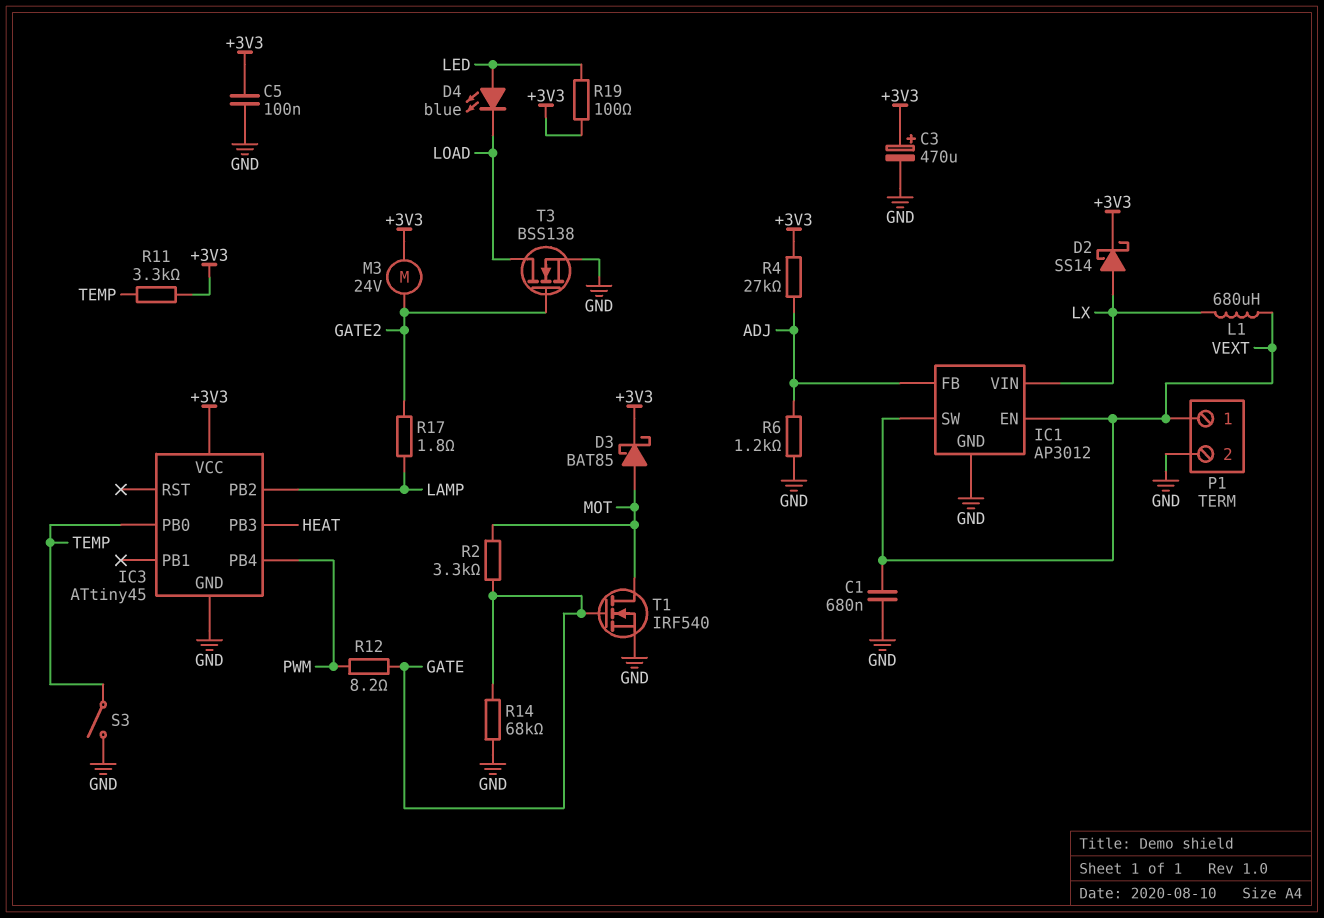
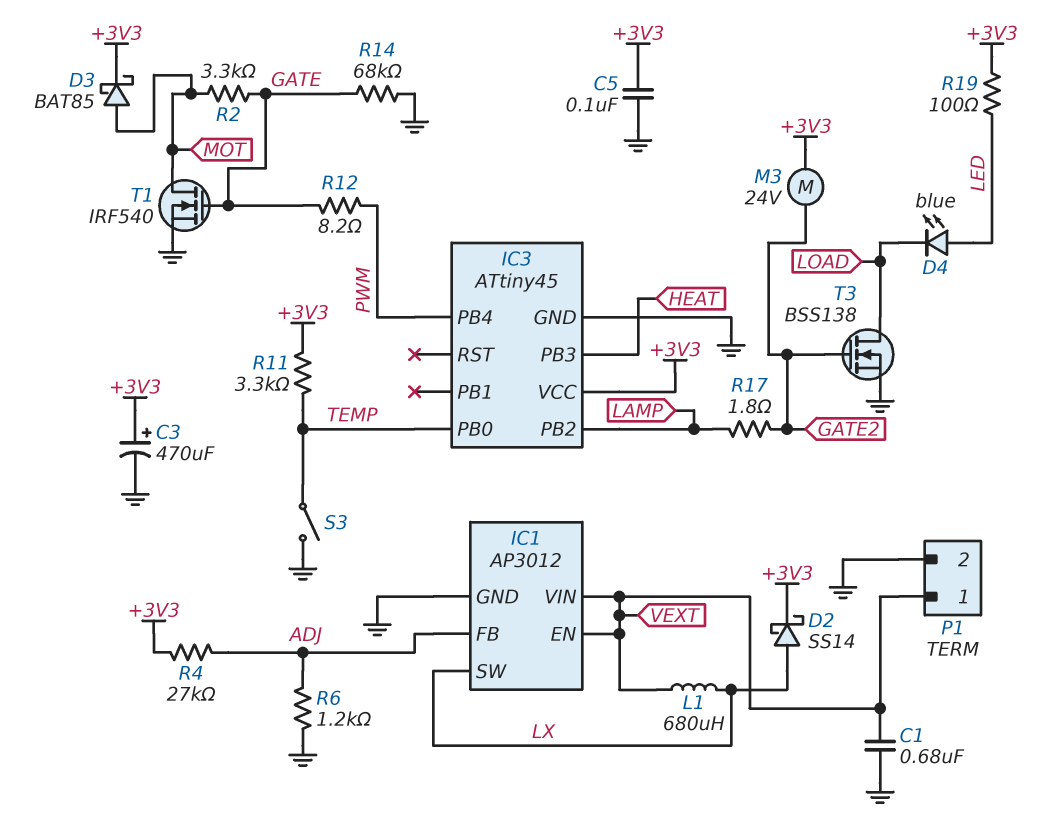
IC1 pin SW: VEXT -> LX
IC1 pin VIN: LX -> VEXT

